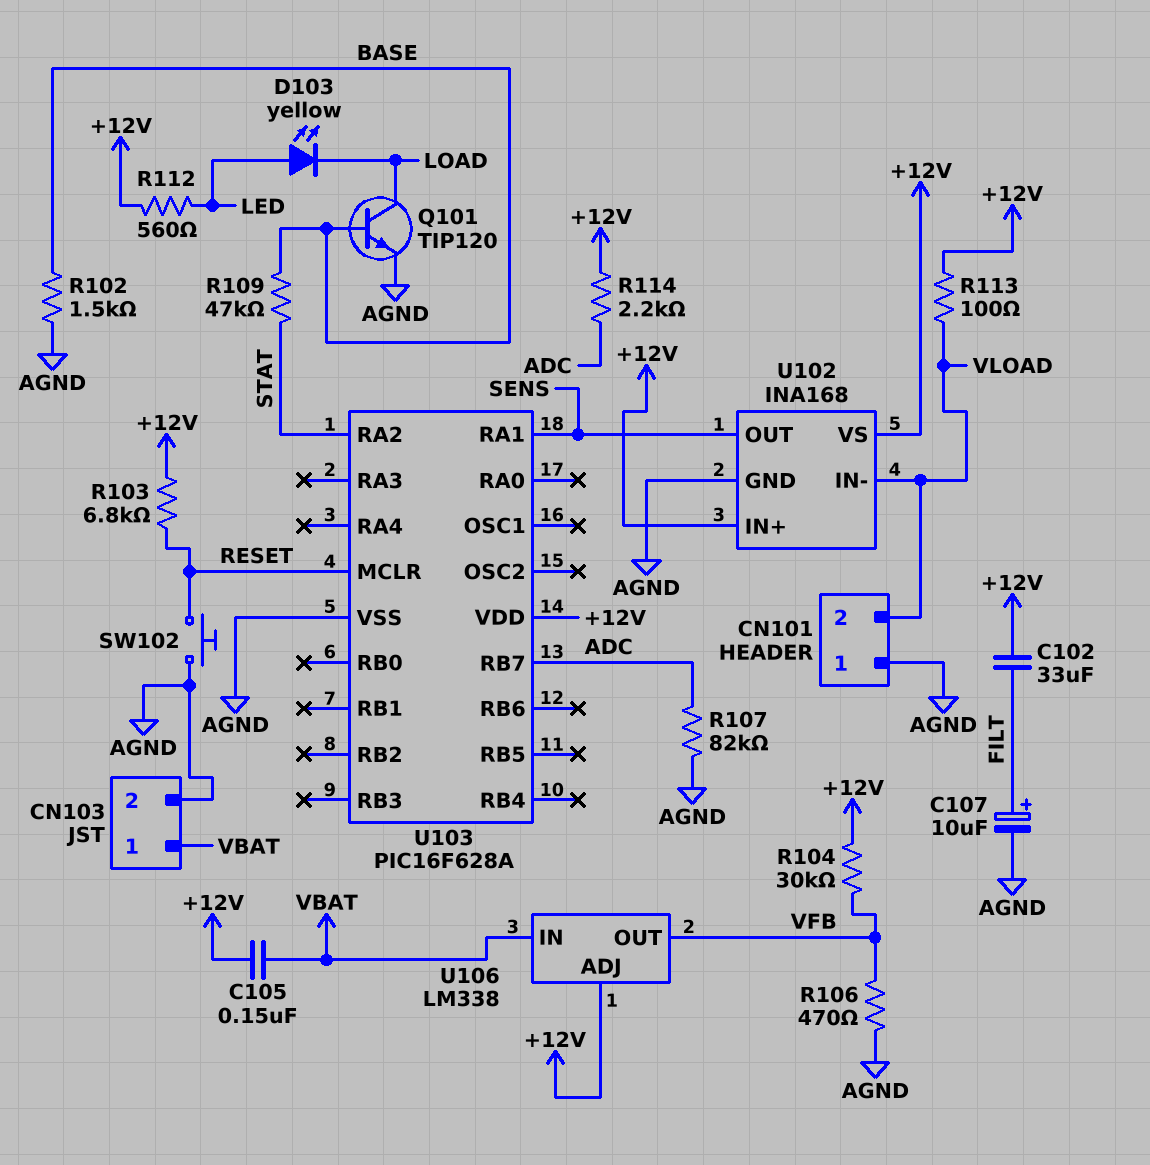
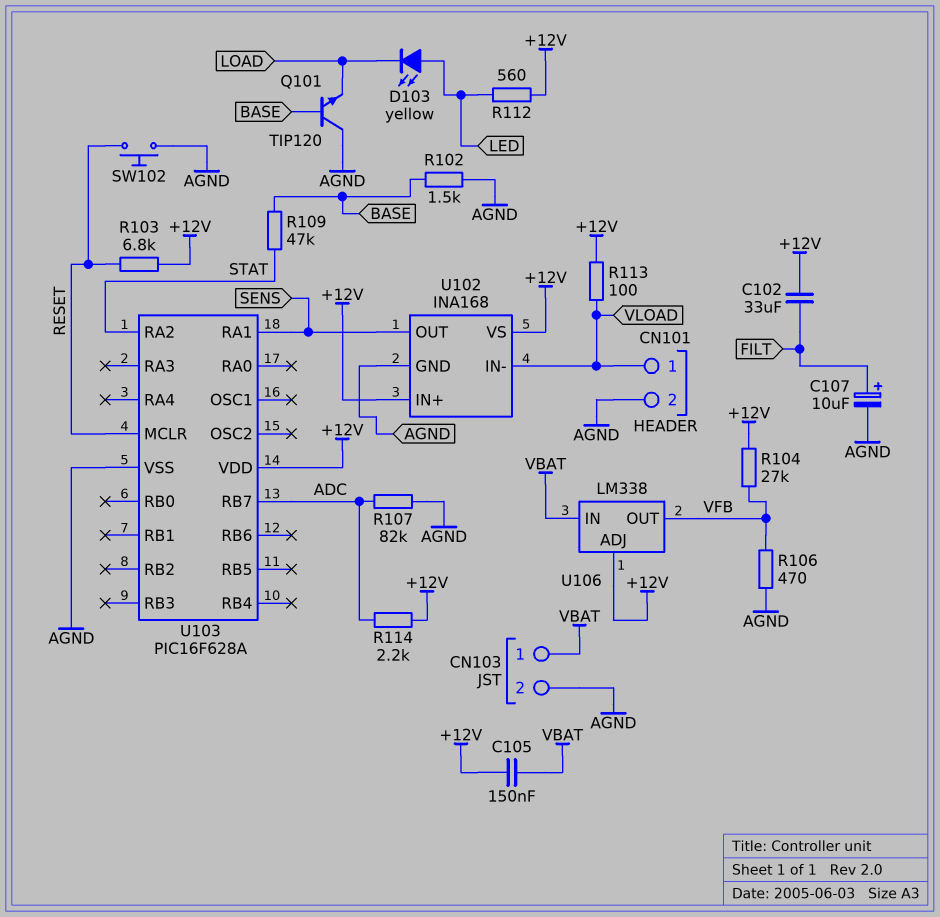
CN101 pin 1: AGND -> VLOAD
CN101 pin 2: VLOAD -> AGND
Q101: NPN TIP120 (B BASE, C LOAD, E AGND) -> NPN TIP120 (B BASE, C AGND, E LOAD)
R104: 30k (+12V, VFB) -> 27k (+12V, VFB)

